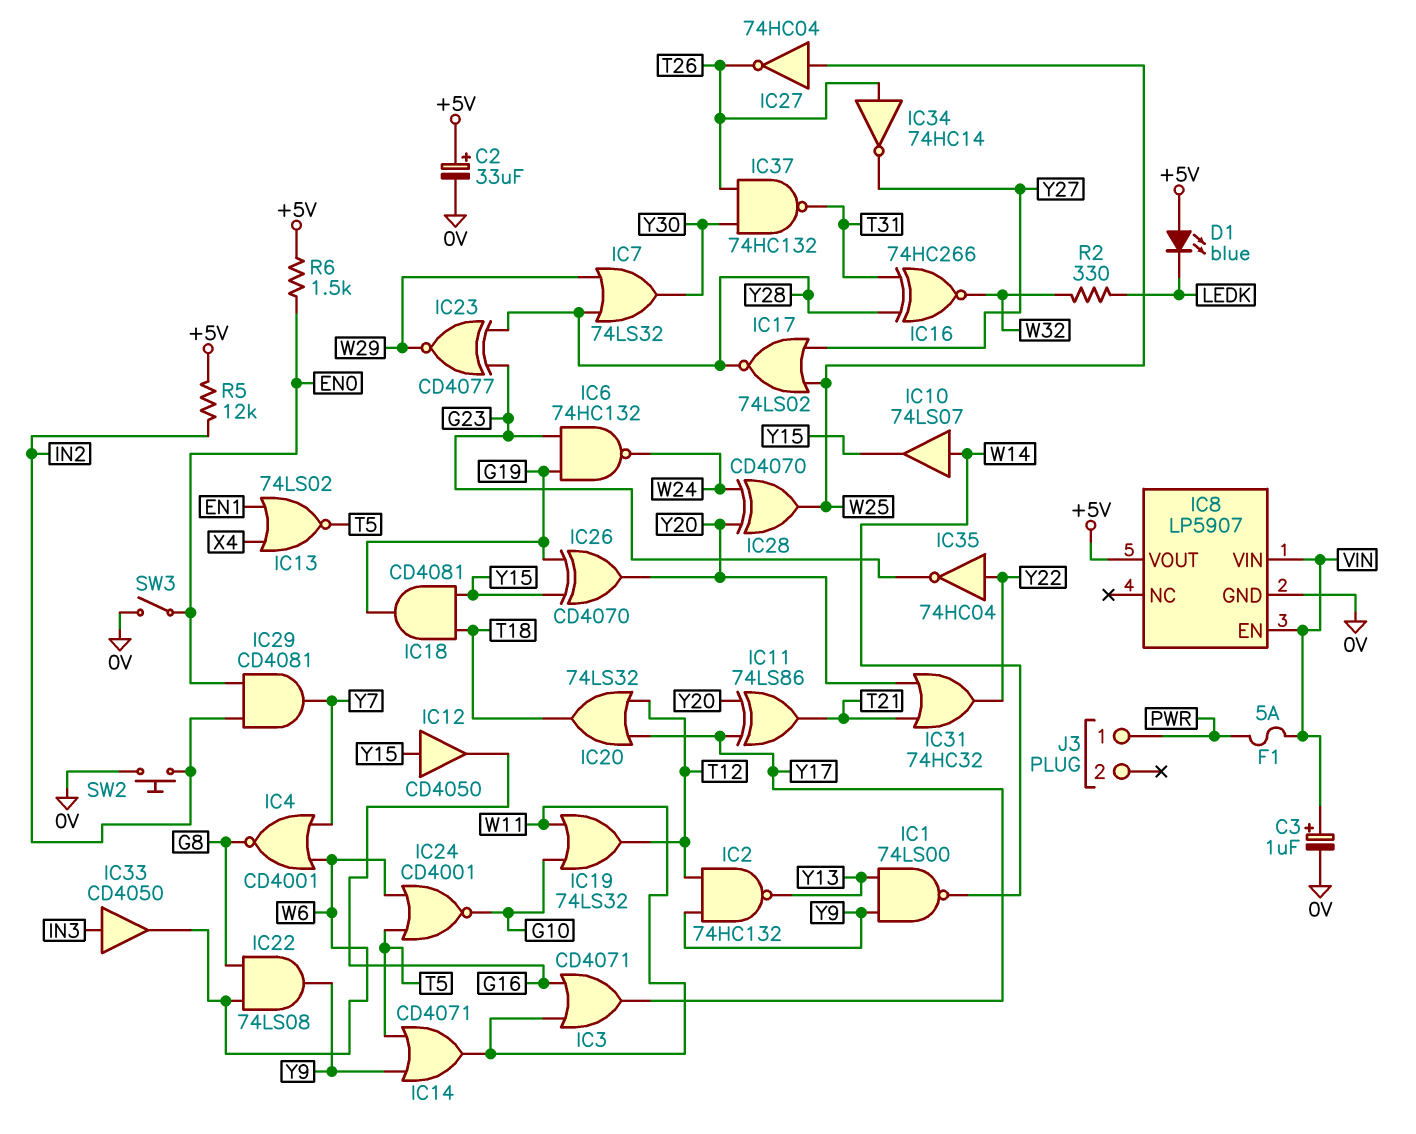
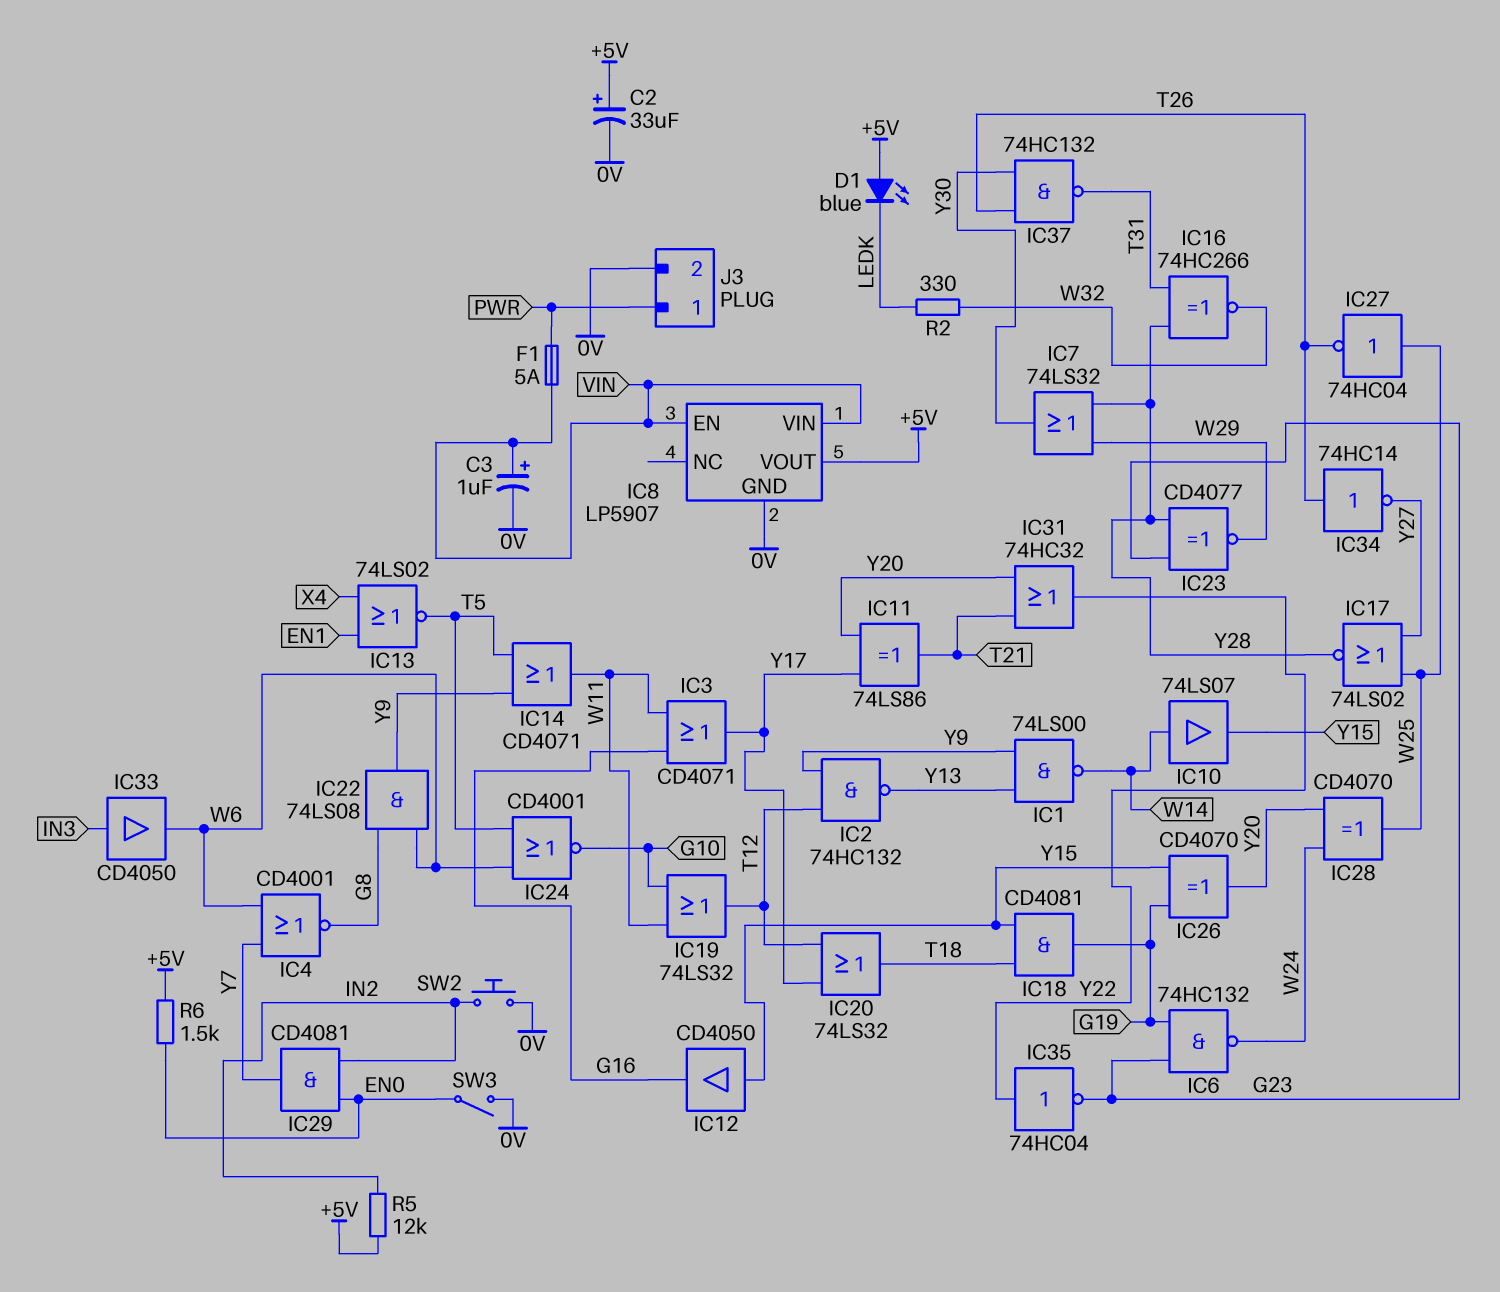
J3 pin 2: none -> 0V

